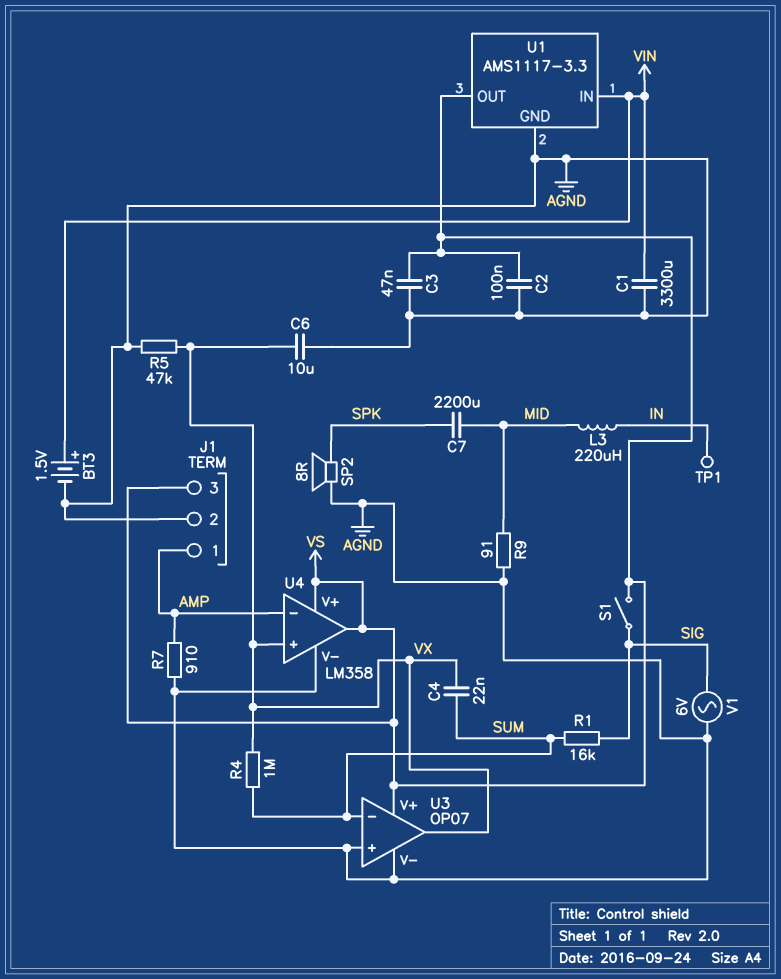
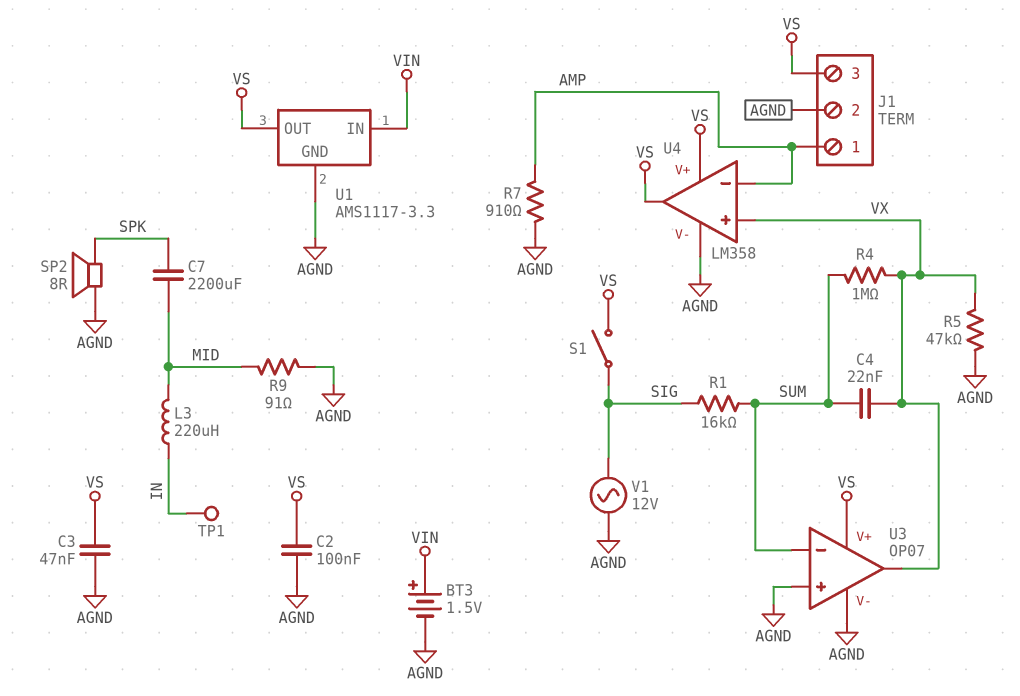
C1: 3300uF (AGND, VIN) -> none
C6: 10uF (AGND, VX) -> none
V1: AC 6V (AGND, SIG) -> AC 12V (AGND, SIG)

